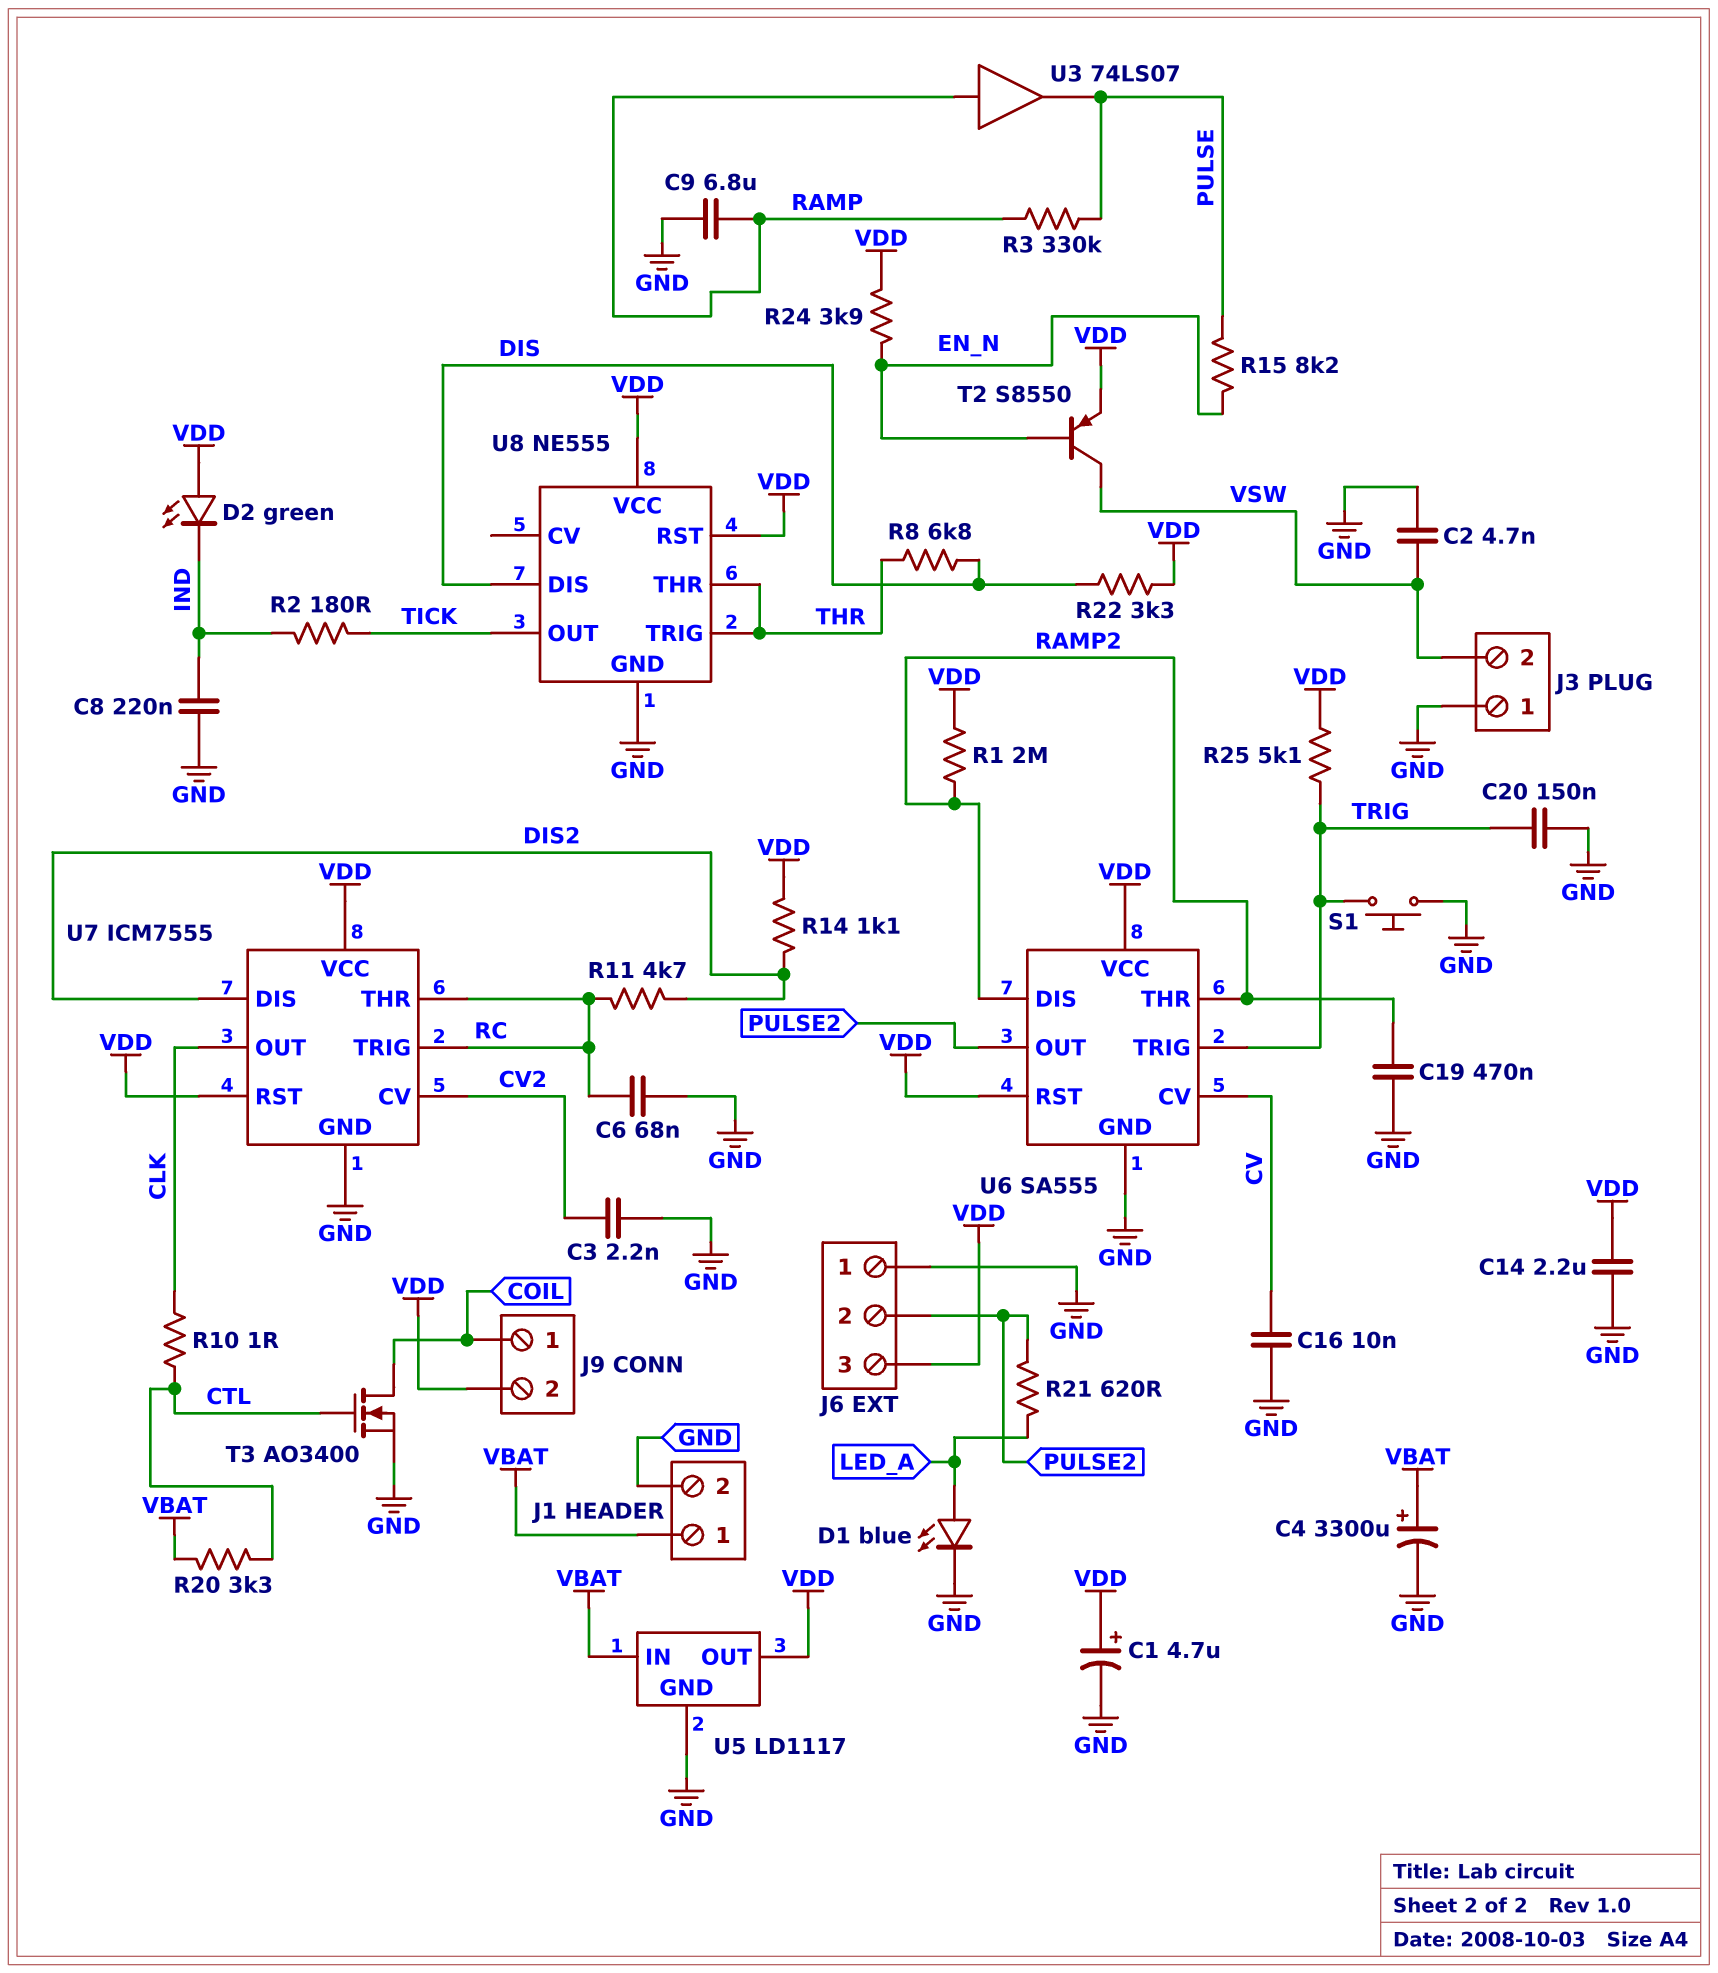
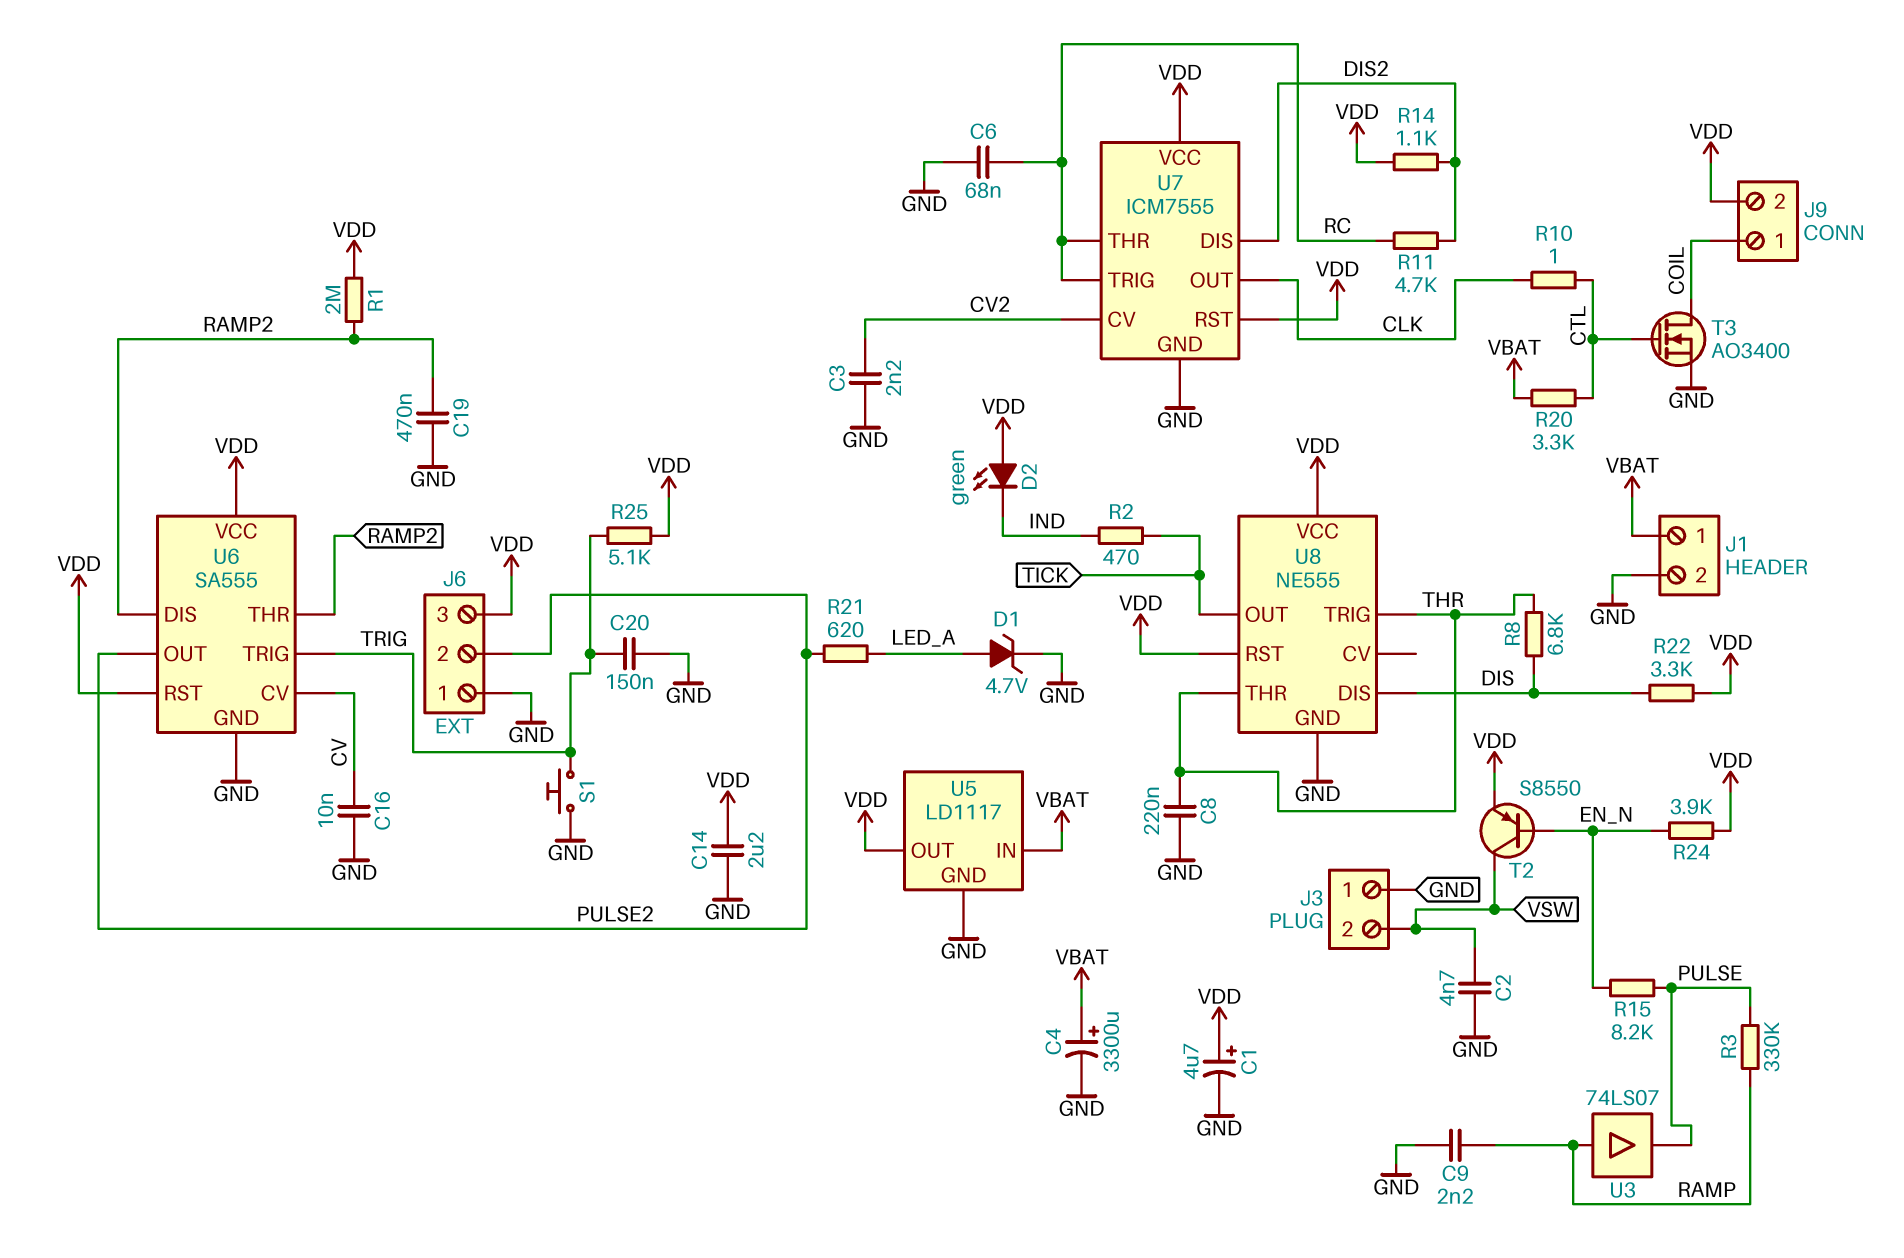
C8: 220nF (GND, IND) -> 220nF (GND, THR)
C9: 6.8uF (GND, RAMP) -> 2.2nF (GND, RAMP)
D1: LED blue (A LED_A, K GND) -> zener 4.7V (A LED_A, K GND)
R2: 180 (IND, TICK) -> 470 (IND, TICK)

